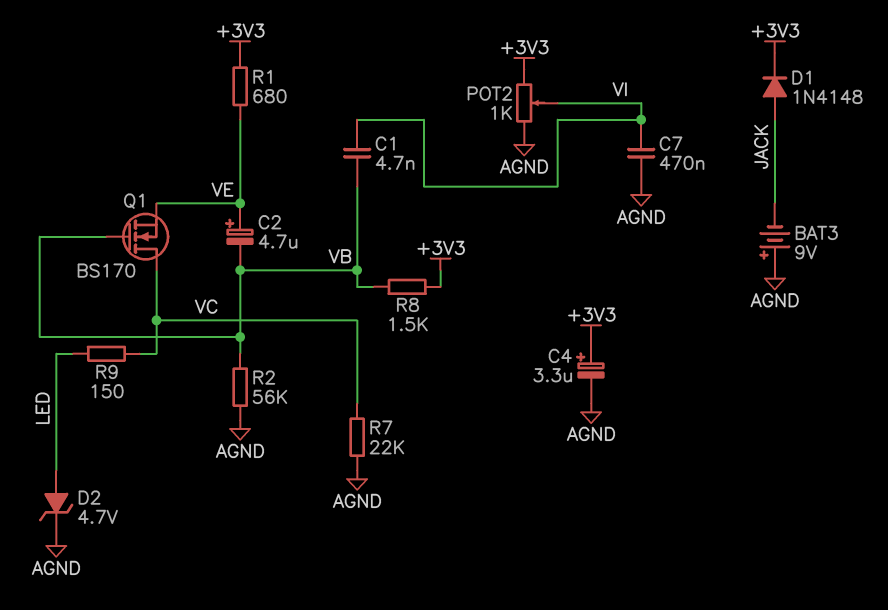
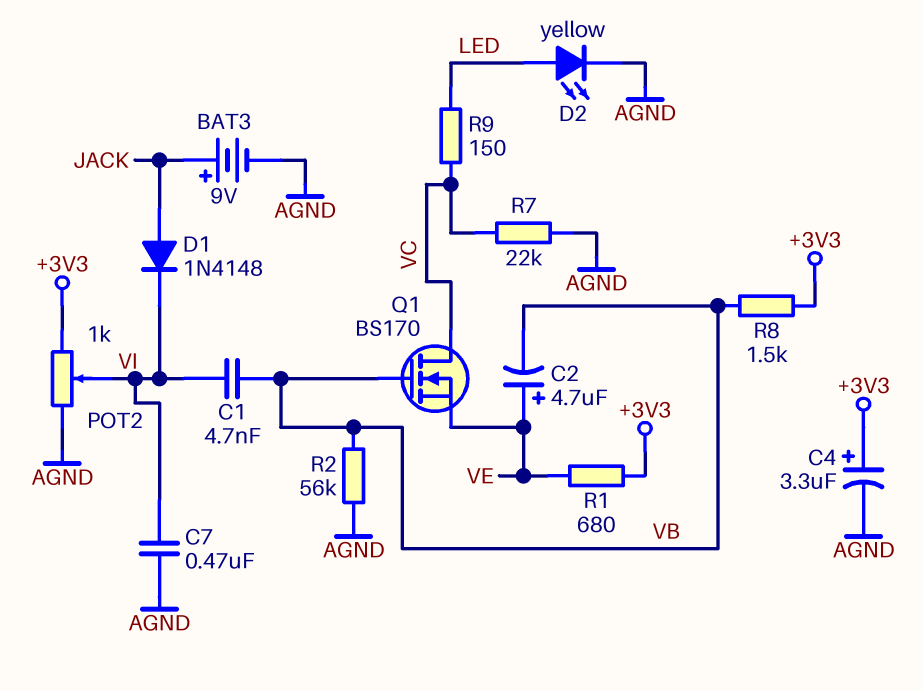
BAT3: 9V (plus AGND, minus JACK) -> 9V (plus JACK, minus AGND)
D1: diode 1N4148 (A JACK, K +3V3) -> diode 1N4148 (A JACK, K VI)
D2: zener 4.7V (A LED, K AGND) -> LED yellow (A LED, K AGND)

